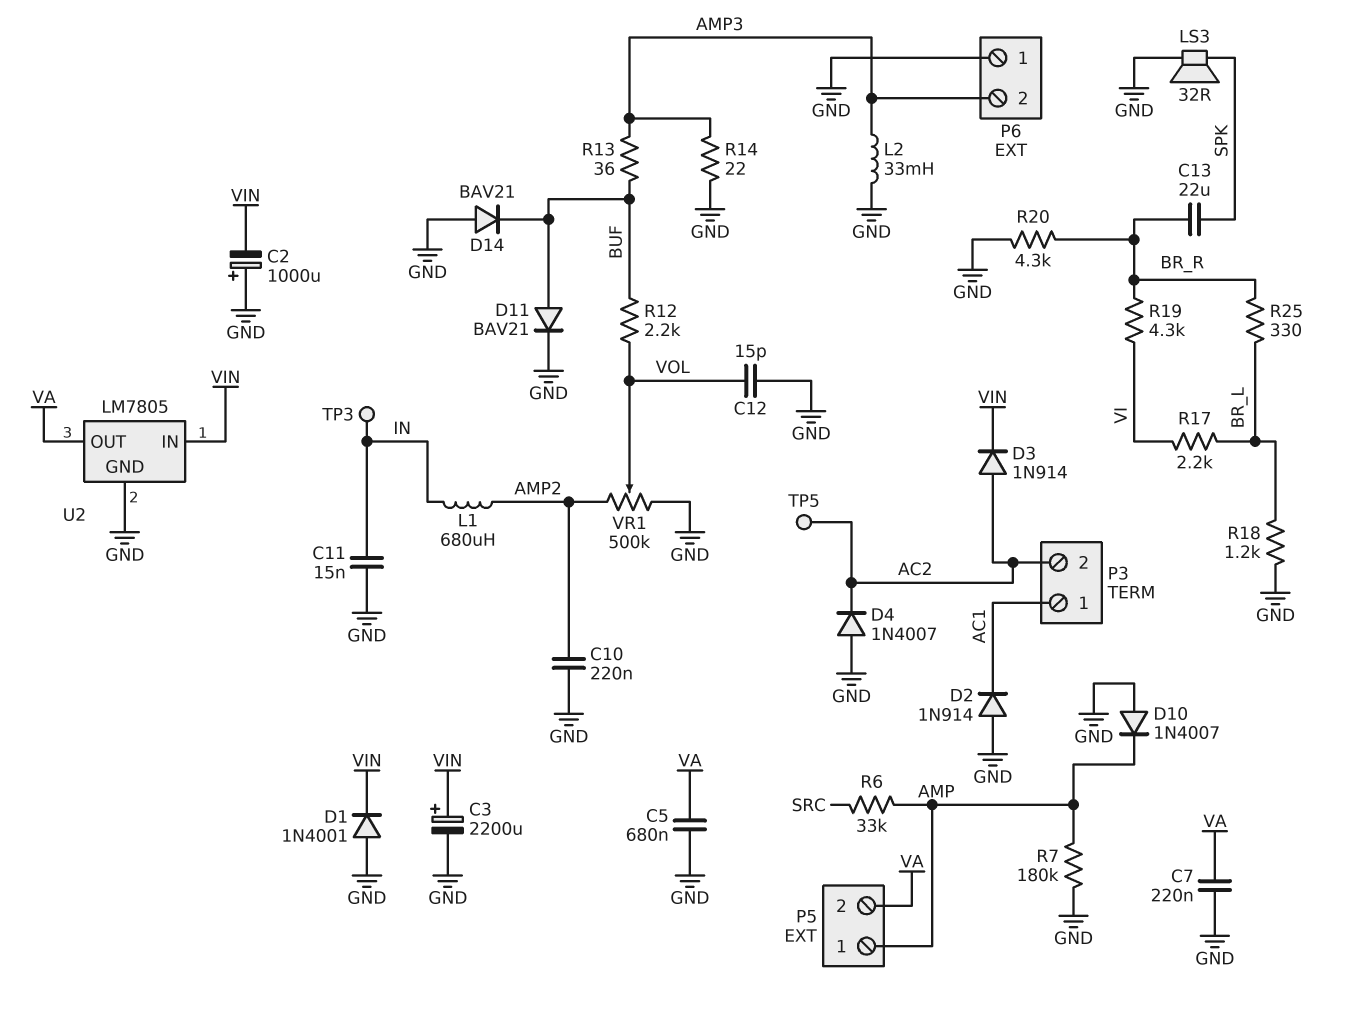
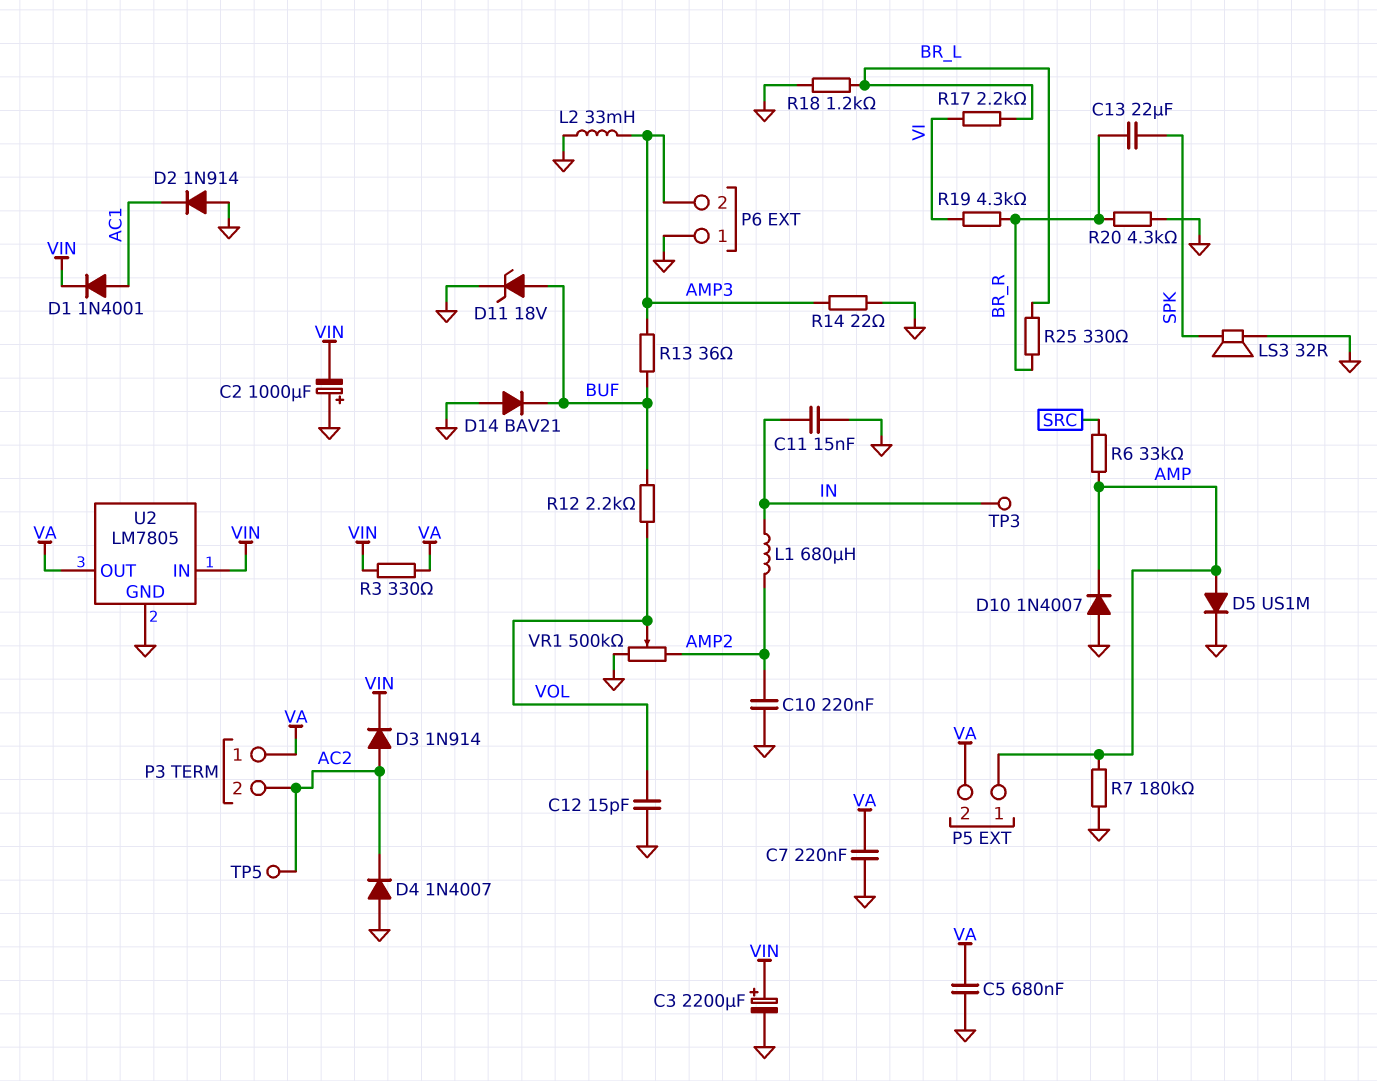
D1: diode 1N4001 (A GND, K VIN) -> diode 1N4001 (A AC1, K VIN)
D5: none -> diode US1M (A AMP, K GND)
D11: diode BAV21 (A BUF, K GND) -> zener 18V (A BUF, K GND)
P3 pin 1: AC1 -> VA
R3: none -> 330 (VA, VIN)

